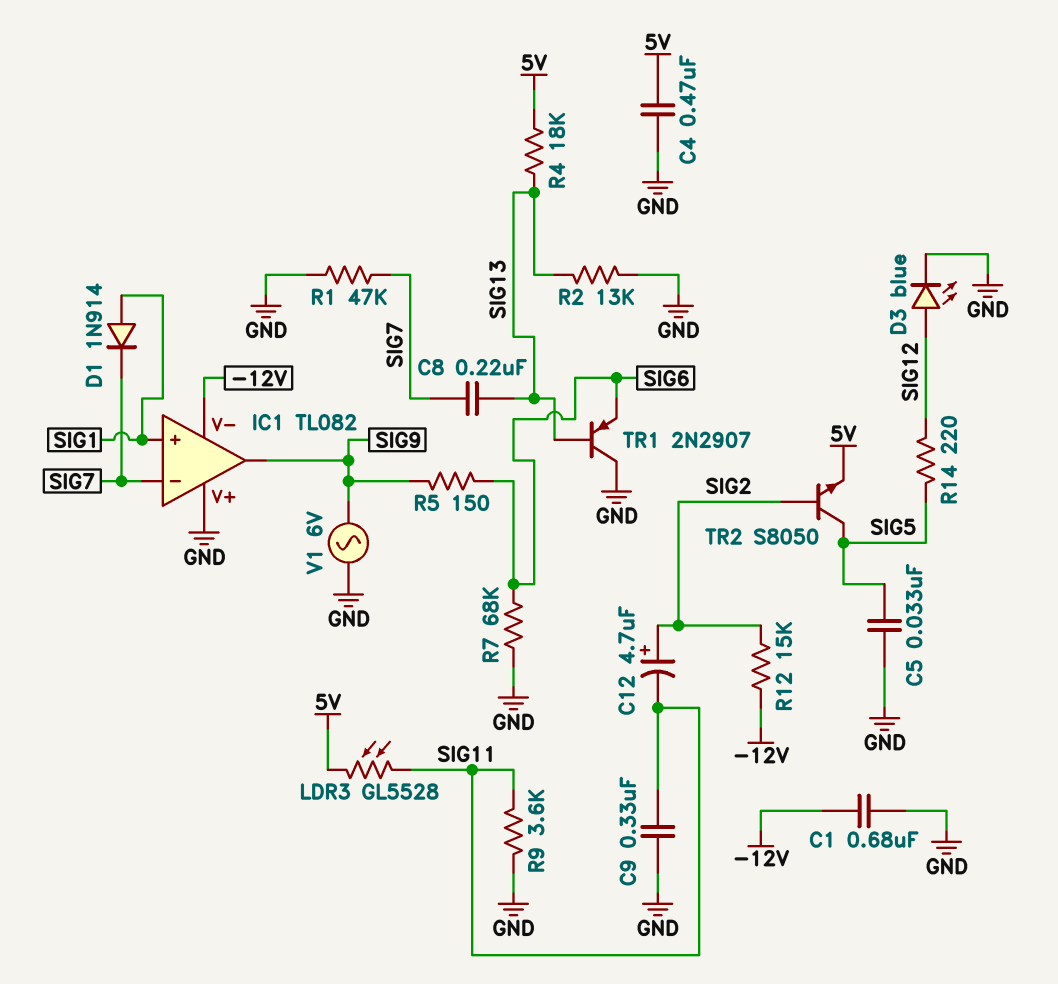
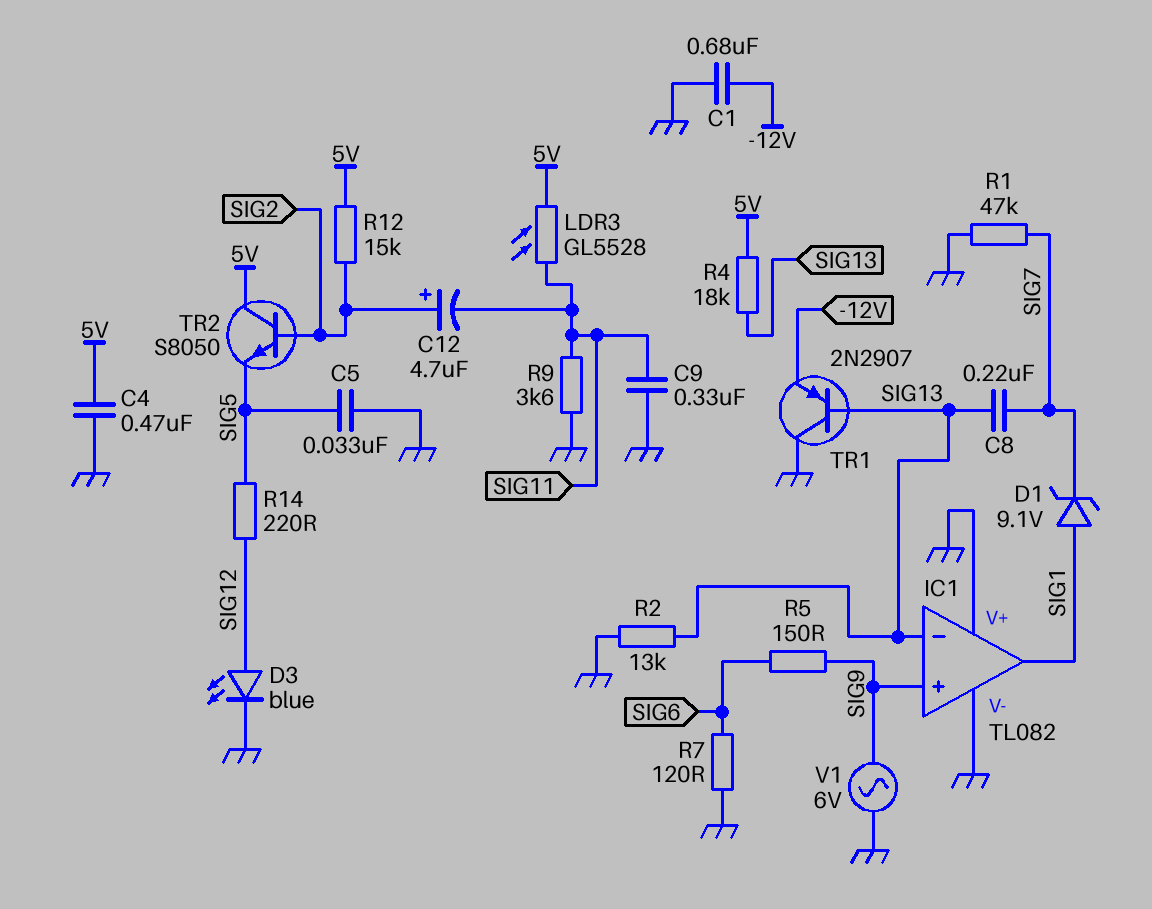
D1: diode 1N914 (A SIG1, K SIG7) -> zener 9.1V (A SIG1, K SIG7)
IC1 pin V-: -12V -> GND
IC1 pin in+: SIG1 -> SIG9
IC1 pin in-: SIG7 -> SIG13
IC1 pin out: SIG9 -> SIG1
R7: 68k (GND, SIG6) -> 120 (GND, SIG6)
R12: 15k (-12V, SIG2) -> 15k (5V, SIG2)
TR1: PNP 2N2907 (B SIG13, C GND, E SIG6) -> PNP 2N2907 (B SIG13, C GND, E -12V)
TR2: NPN S8050 (B SIG2, C SIG5, E 5V) -> NPN S8050 (B SIG2, C 5V, E SIG5)

